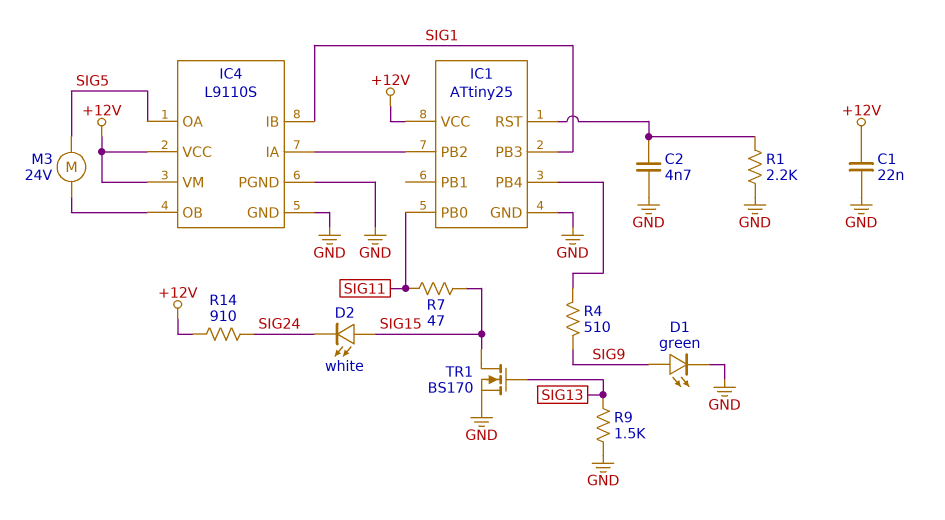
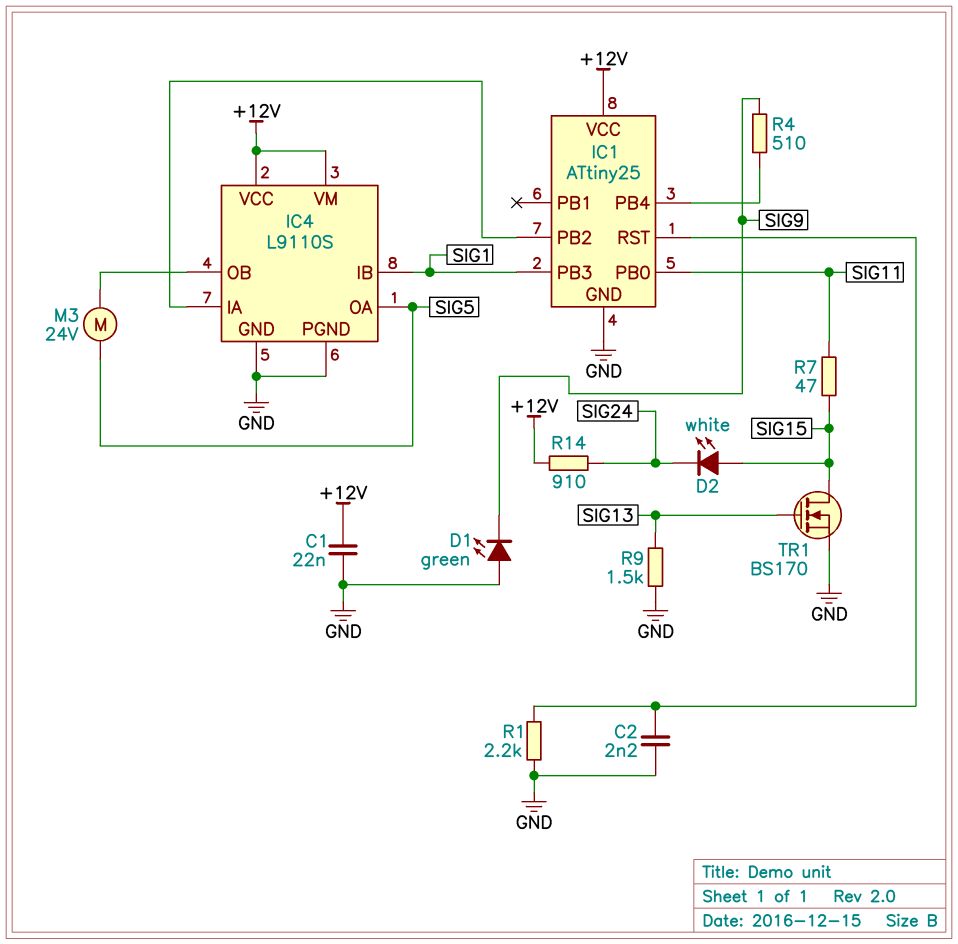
C2: 4.7nF (GND, IC1/RST) -> 2.2nF (GND, IC1/RST)
D1: LED green (A SIG9, K GND) -> LED green (A GND, K SIG9)

